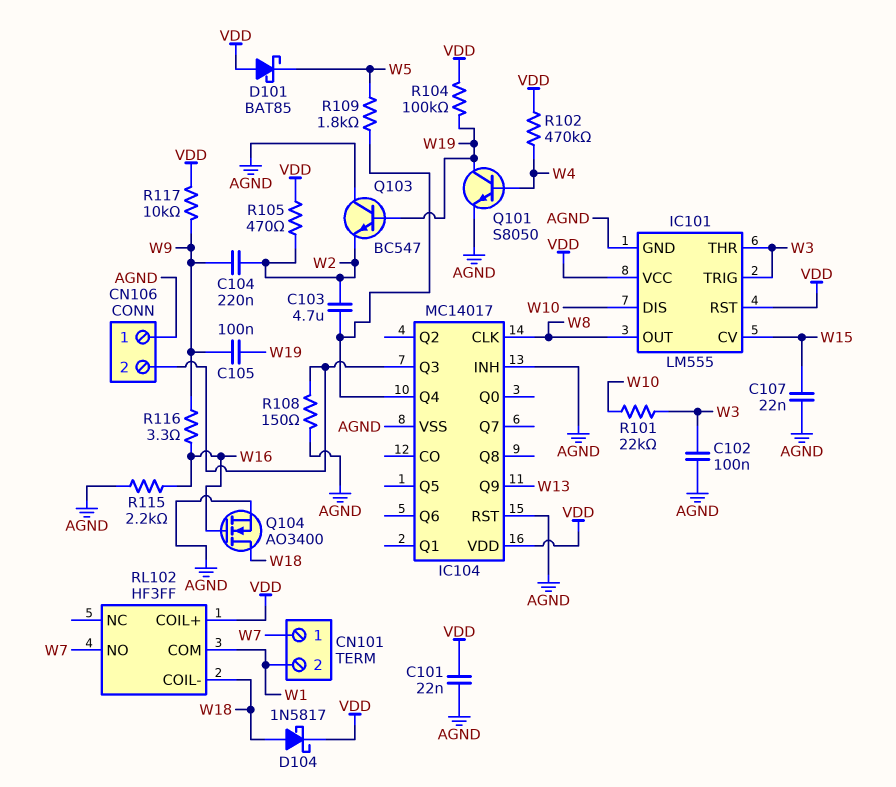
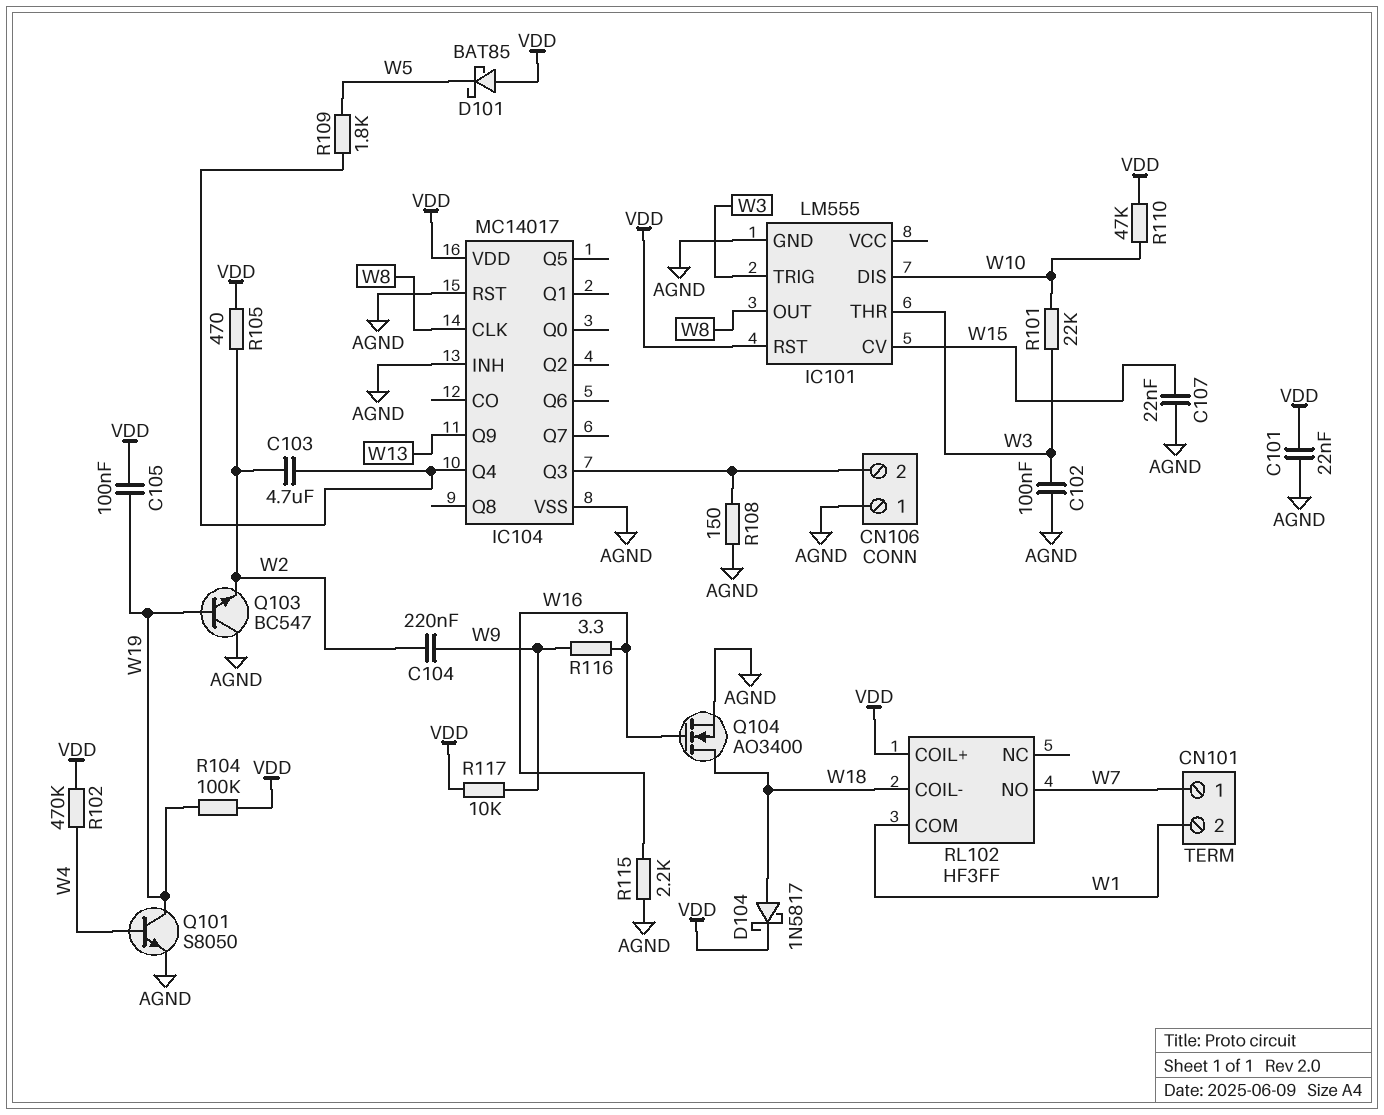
C105: 100nF (W9, W19) -> 100nF (VDD, W19)
IC101 pin VCC: VDD -> none
R110: none -> 47k (VDD, W10)

